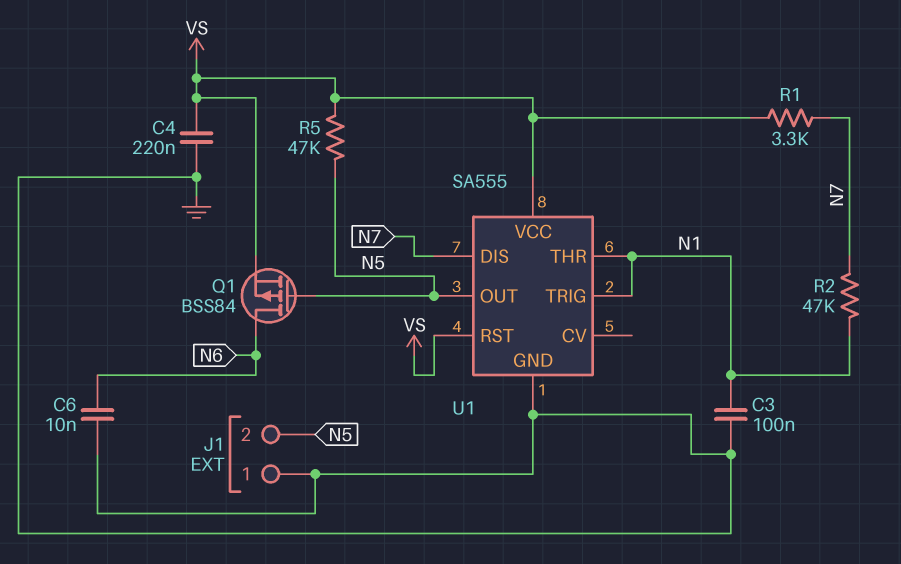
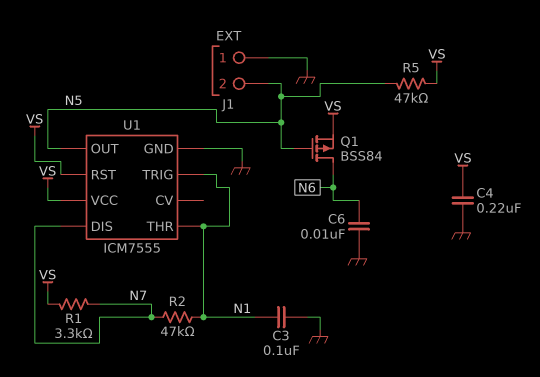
U1: SA555 -> ICM7555

